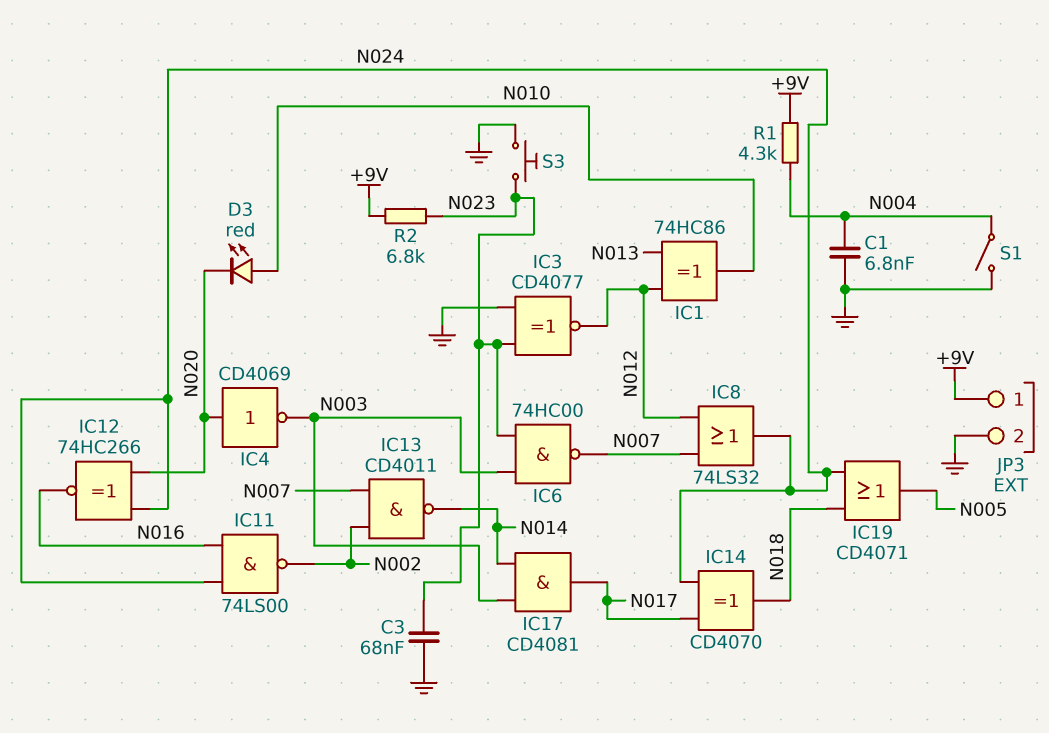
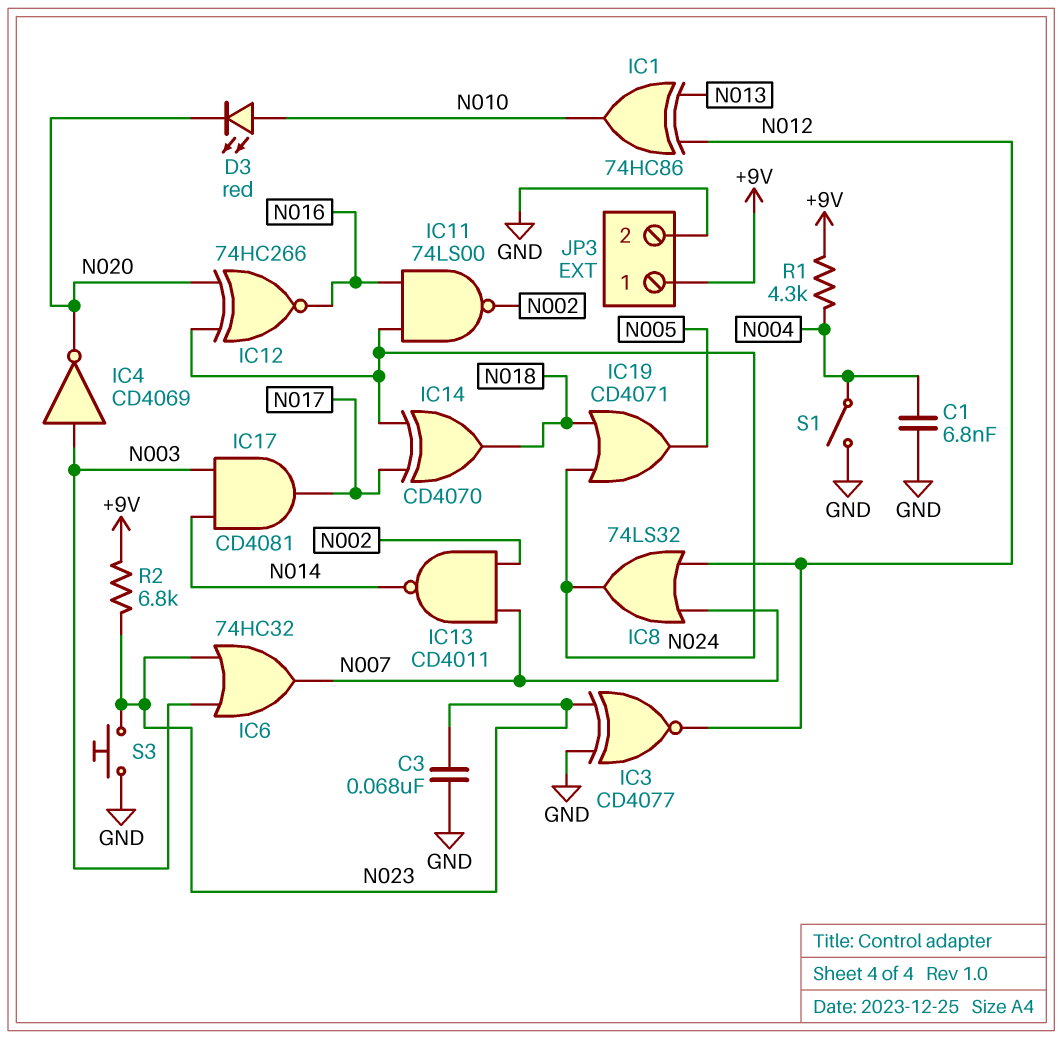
IC4: NOT CD4069 (in N020, out N003) -> NOT CD4069 (in N003, out N020)
IC6: NAND 74HC00 (in N003, in N023, out N007) -> OR 74HC32 (in N003, in N023, out N007)

